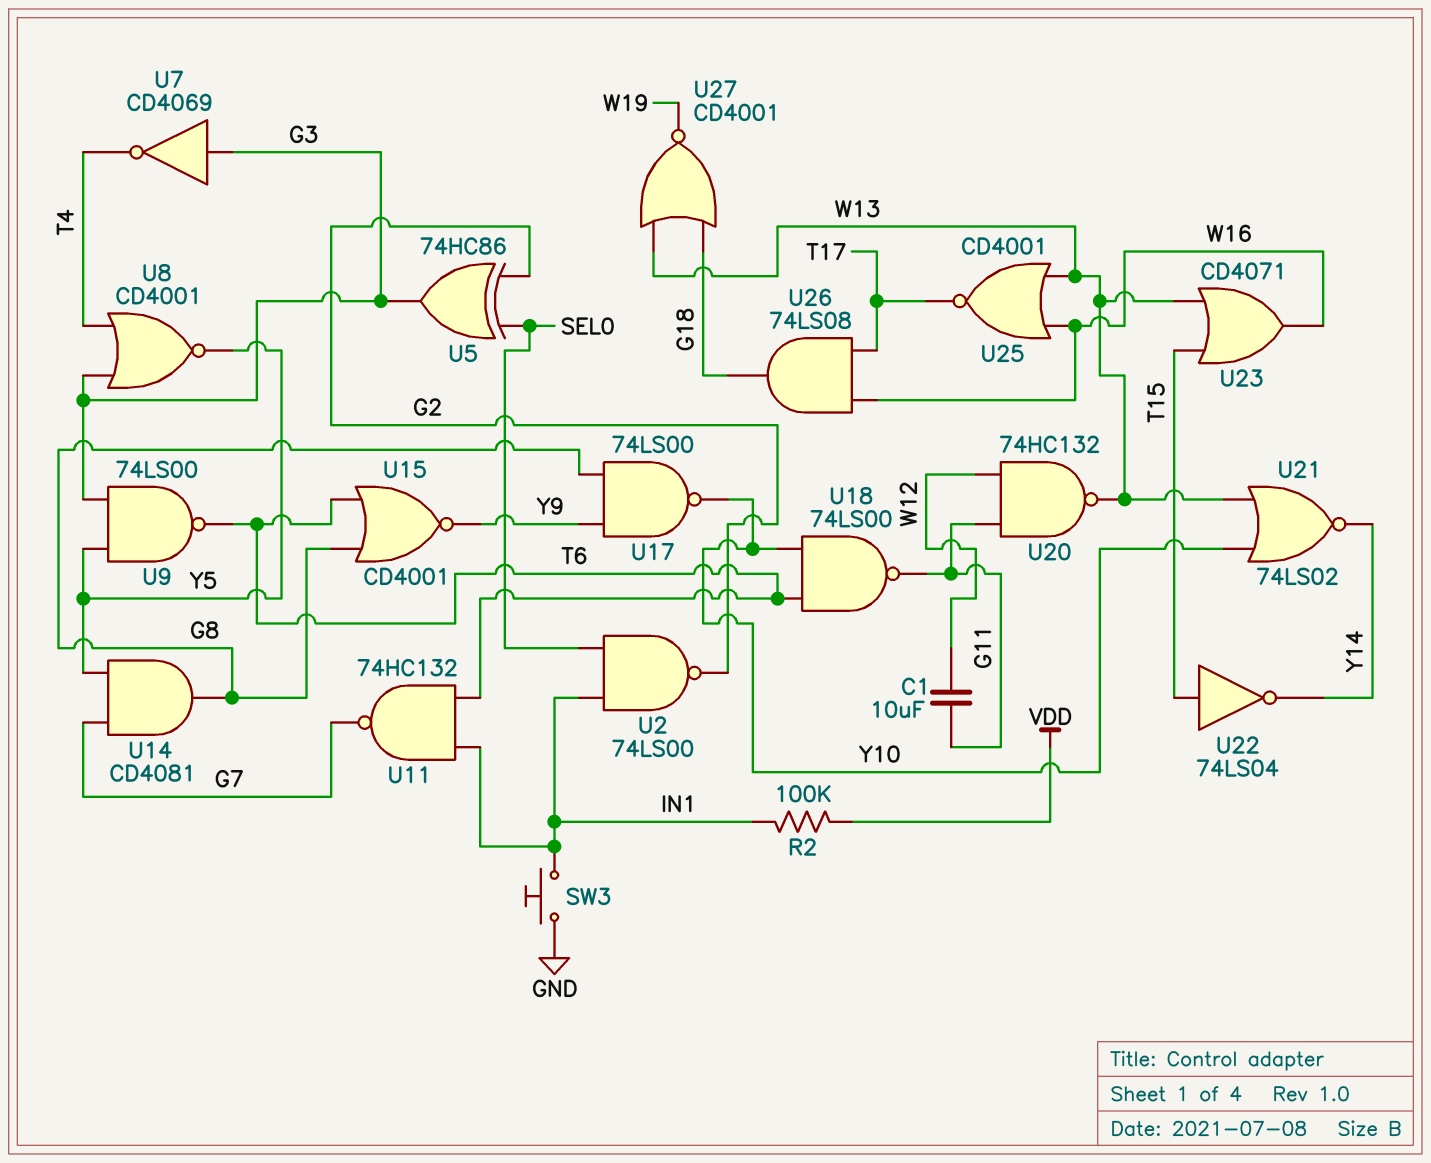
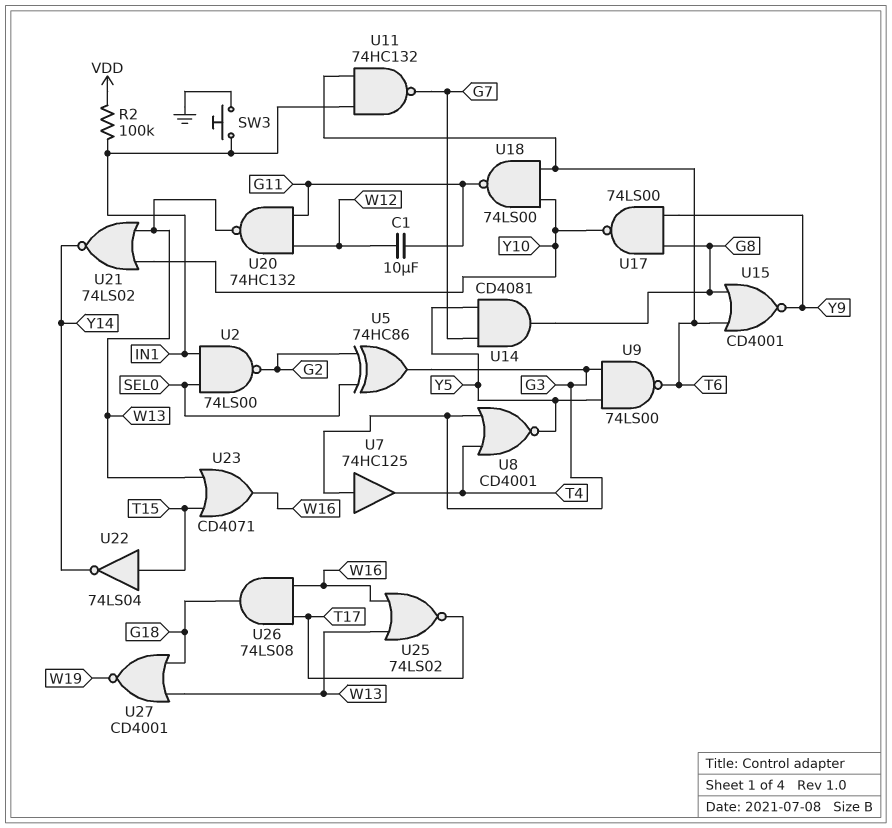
U7: NOT CD4069 (in G3, out T4) -> buffer 74HC125 (in G3, out T4)
U25: NOR CD4001 (in W13, in W16, out T17) -> NOR 74LS02 (in W13, in W16, out T17)

